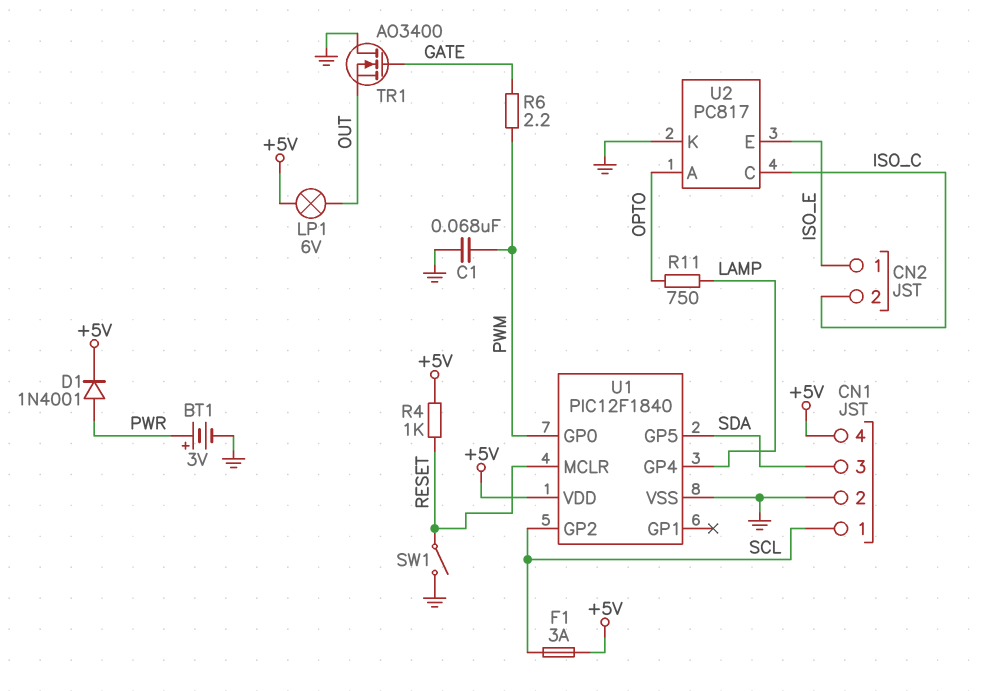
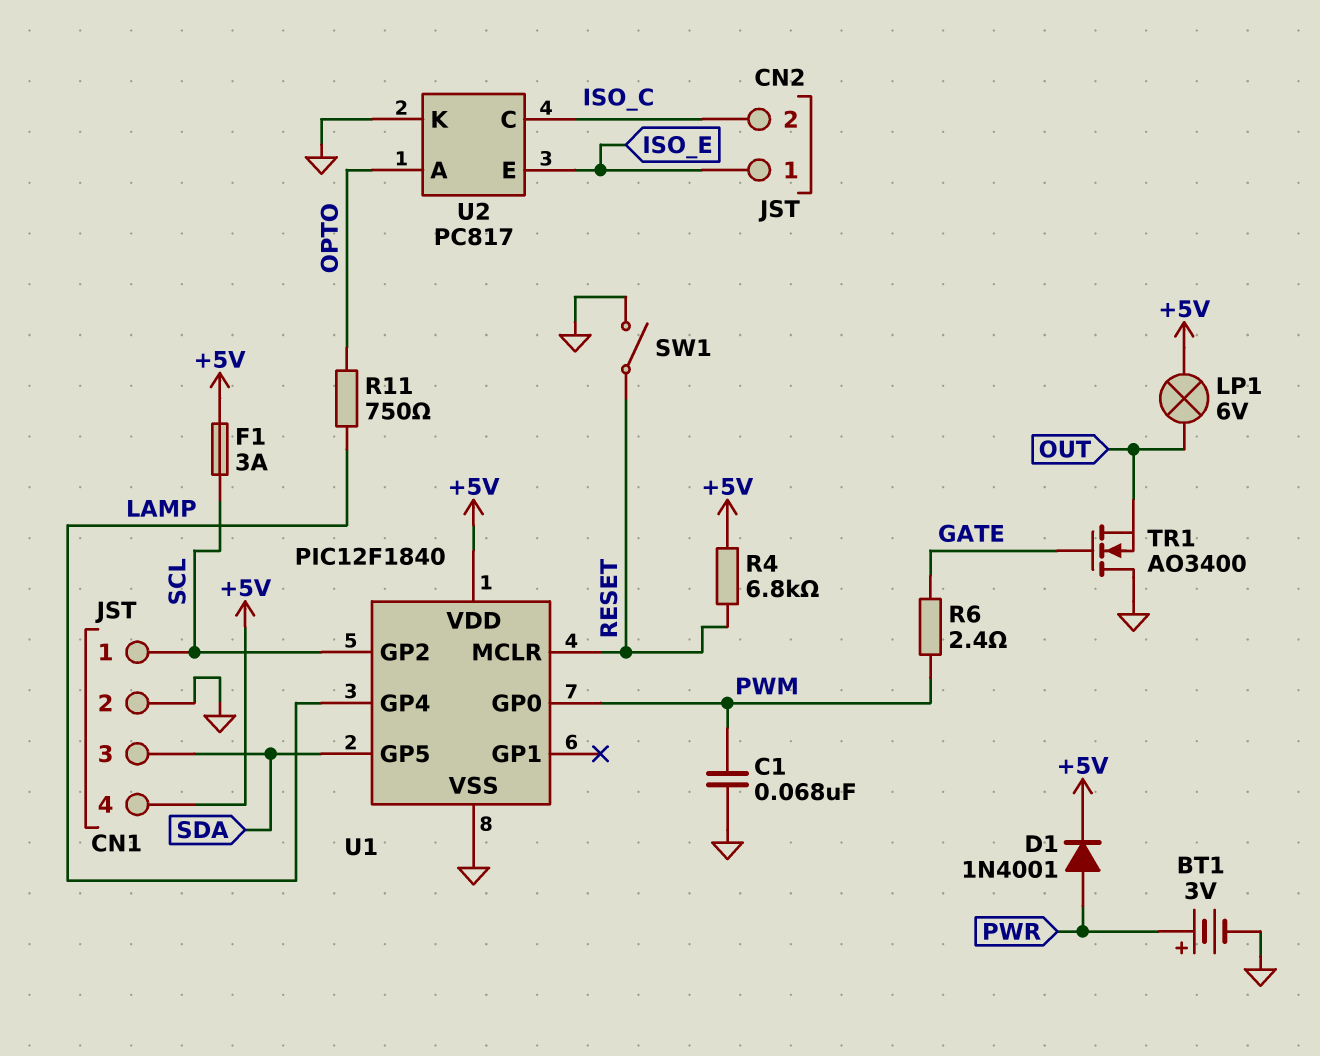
R4: 1k (+5V, RESET) -> 6.8k (+5V, RESET)
R6: 2.2 (GATE, PWM) -> 2.4 (GATE, PWM)

